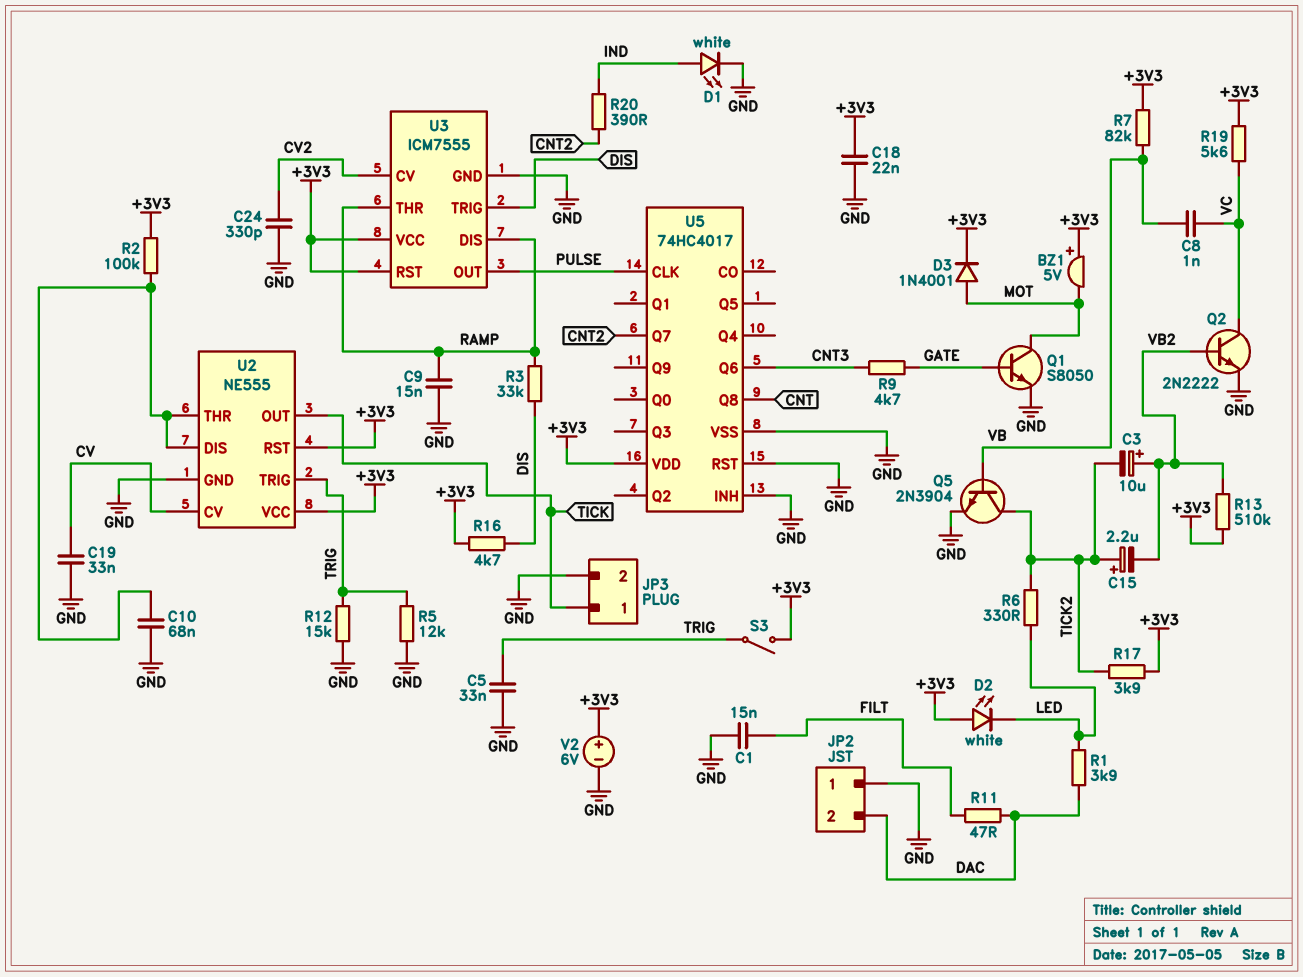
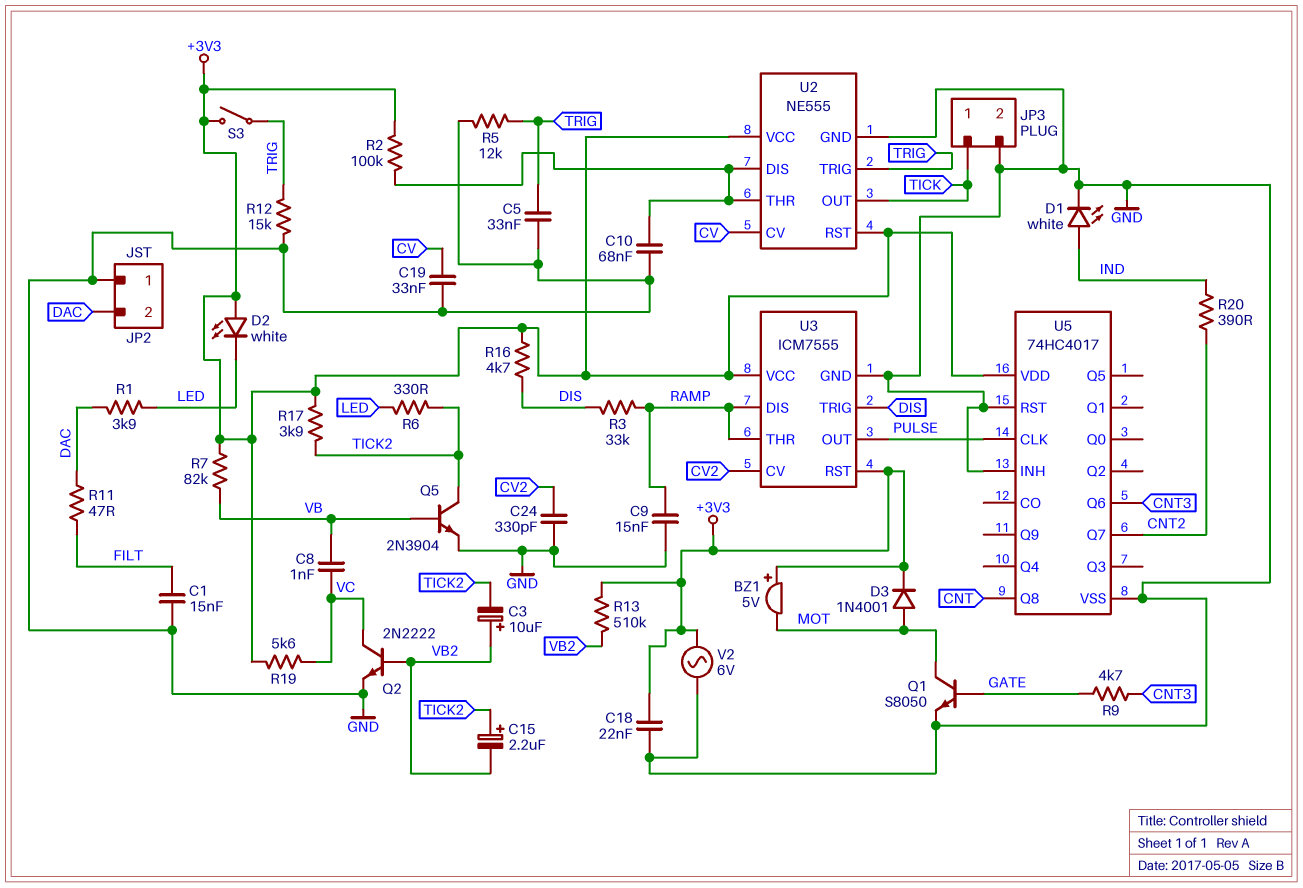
V2: 6V (plus +3V3, minus GND) -> AC 6V (+3V3, GND)

